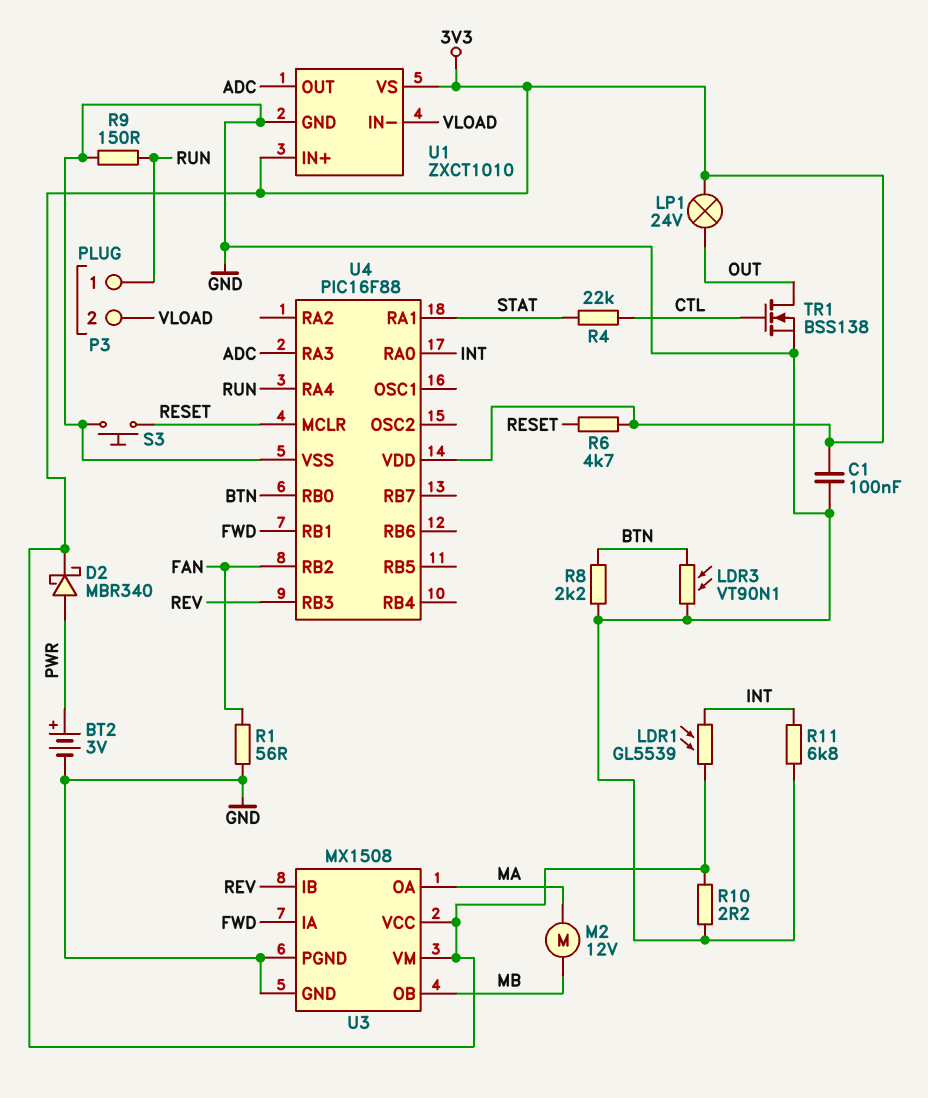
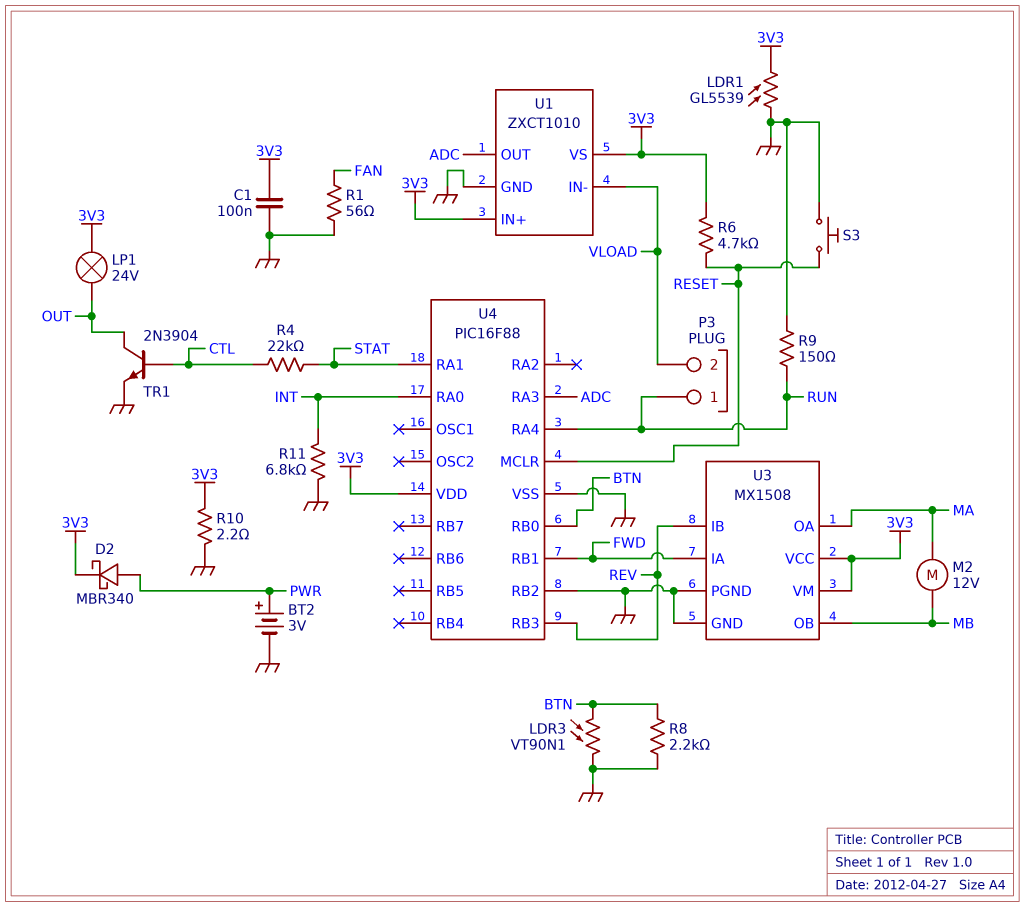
LDR1: GL5539 (3V3, INT) -> GL5539 (3V3, GND)
TR1: NMOS BSS138 (G CTL, D OUT, S GND) -> NPN 2N3904 (B CTL, C OUT, E GND)
U4 pin RB2: FAN -> GND

